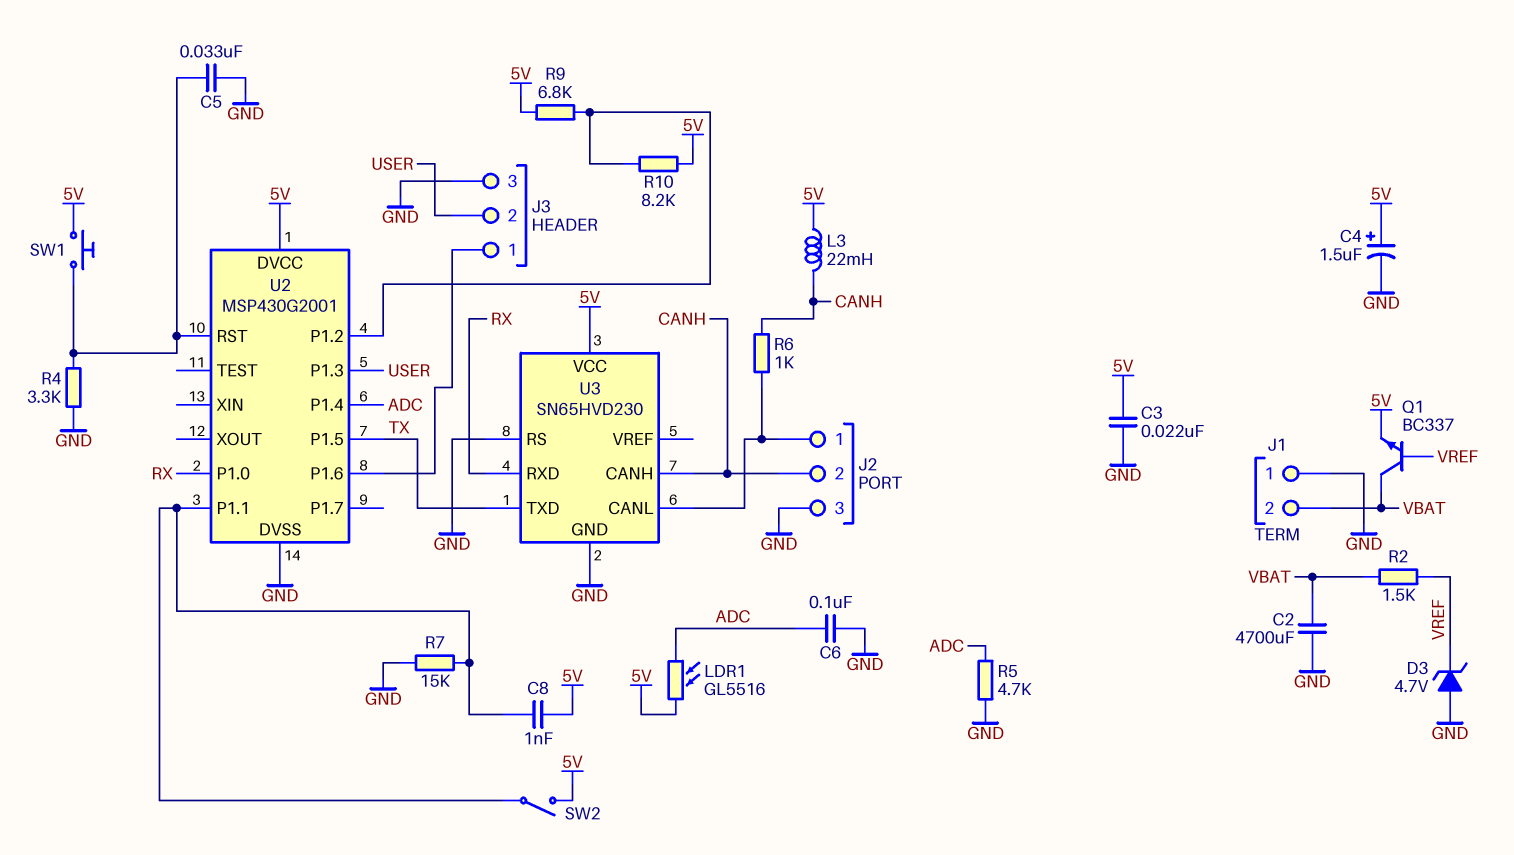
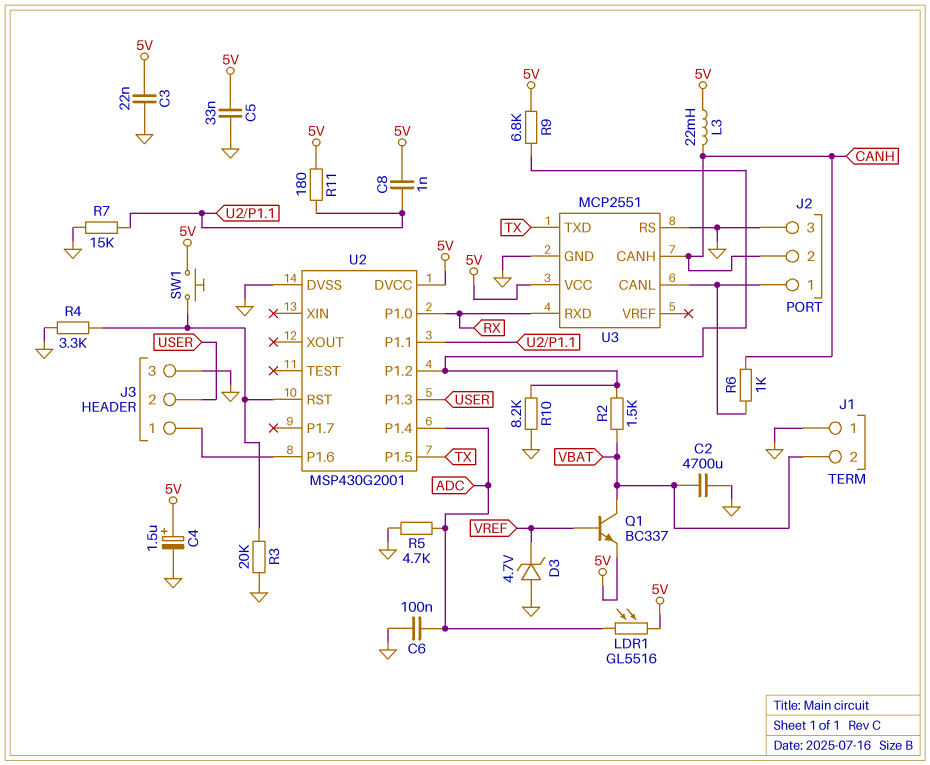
C5: 33nF (GND, U2/RST) -> 33nF (5V, GND)
R2: 1.5k (VBAT, VREF) -> 1.5k (U2/P1.2, VBAT)
R3: none -> 20k (GND, U2/RST)
R10: 8.2k (5V, U2/P1.2) -> 8.2k (GND, U2/P1.2)
R11: none -> 180 (5V, U2/P1.1)
SW2: switch (5V, U2/P1.1) -> none
U3: SN65HVD230 -> MCP2551

